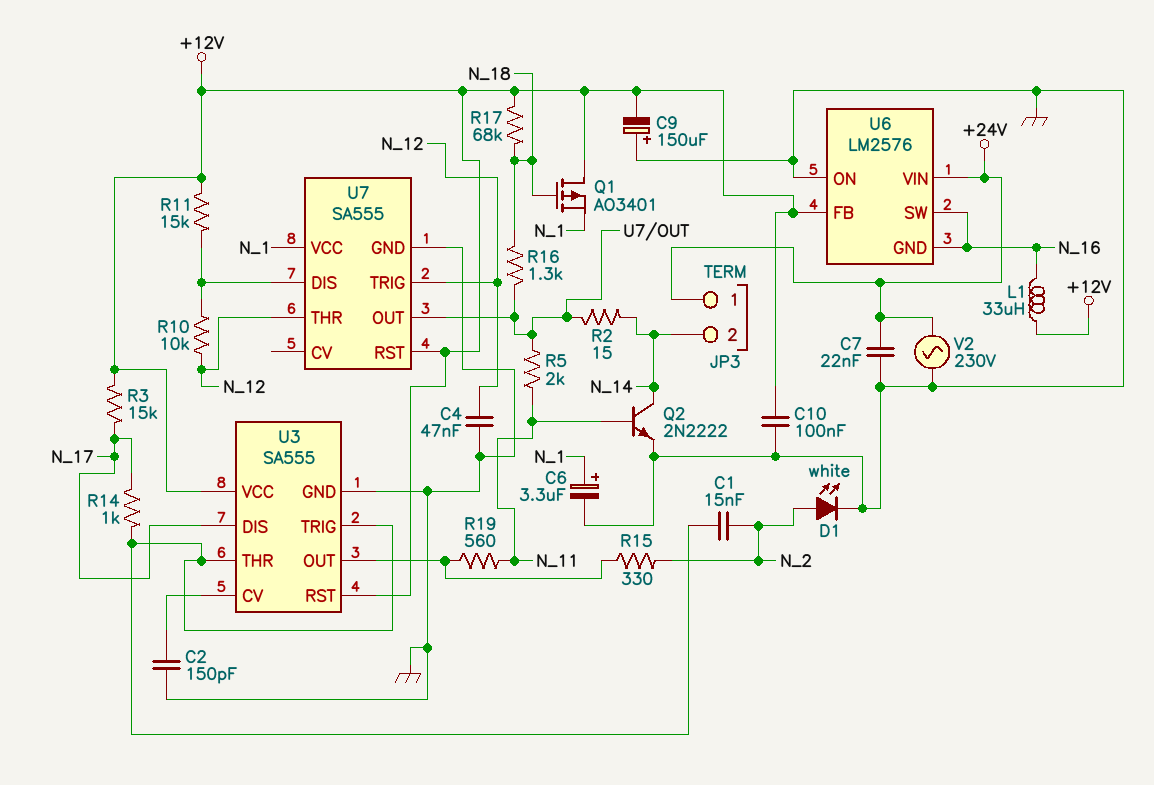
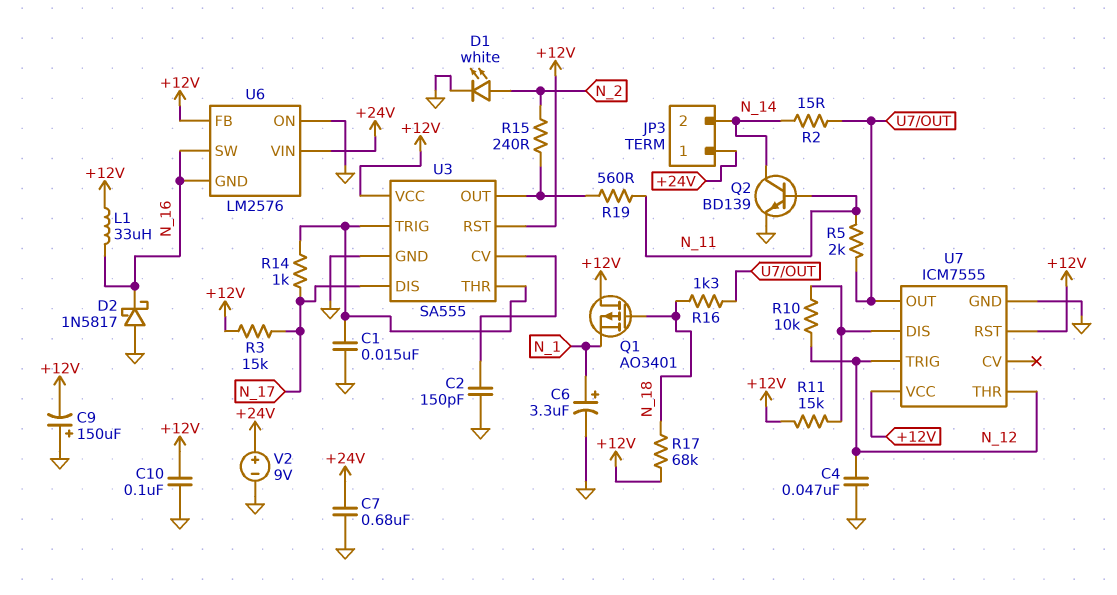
C1: 15nF (N_2, U3/THR) -> 15nF (GND, U3/THR)
C7: 22nF (+24V, GND) -> 680nF (+24V, GND)
D2: none -> schottky 1N5817 (A GND, K N_16)
Q2: NPN 2N2222 (B N_11, C N_14, E GND) -> NPN BD139 (B N_11, C N_14, E GND)
R15: 330 (N_2, U3/OUT) -> 240 (N_2, U3/OUT)
U7: SA555 -> ICM7555
U7 pin VCC: N_1 -> +12V
V2: AC 230V (+24V, GND) -> 9V (plus +24V, minus GND)

